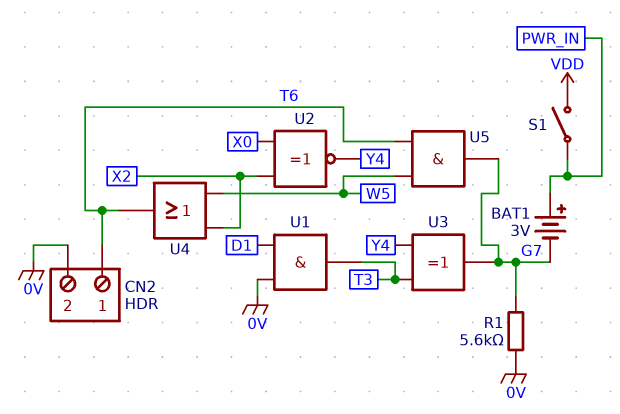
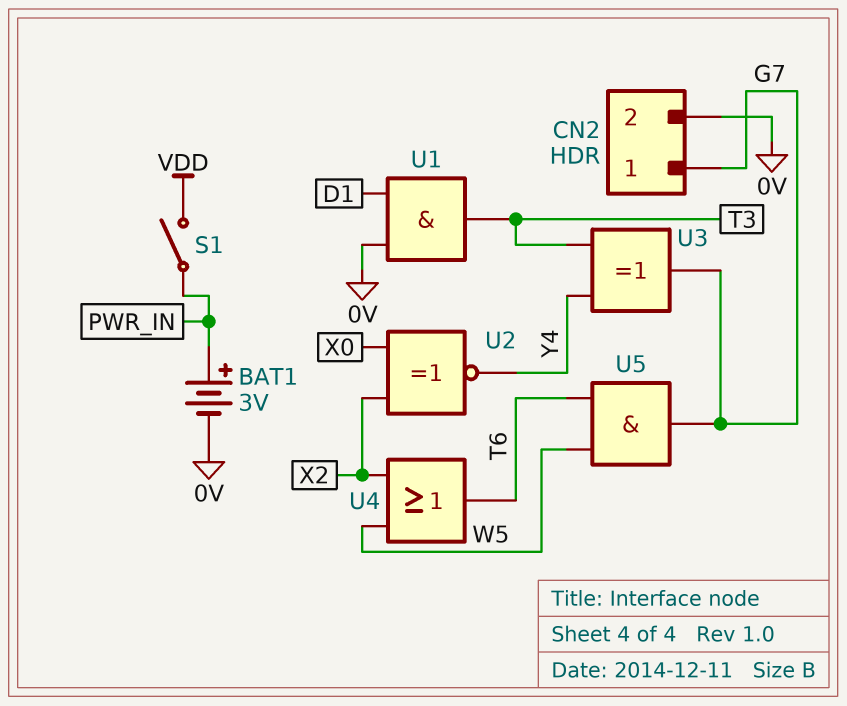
BAT1: 3V (plus PWR_IN, minus G7) -> 3V (plus PWR_IN, minus 0V)
CN2 pin 1: T6 -> G7
R1: 5.6k (0V, G7) -> none

